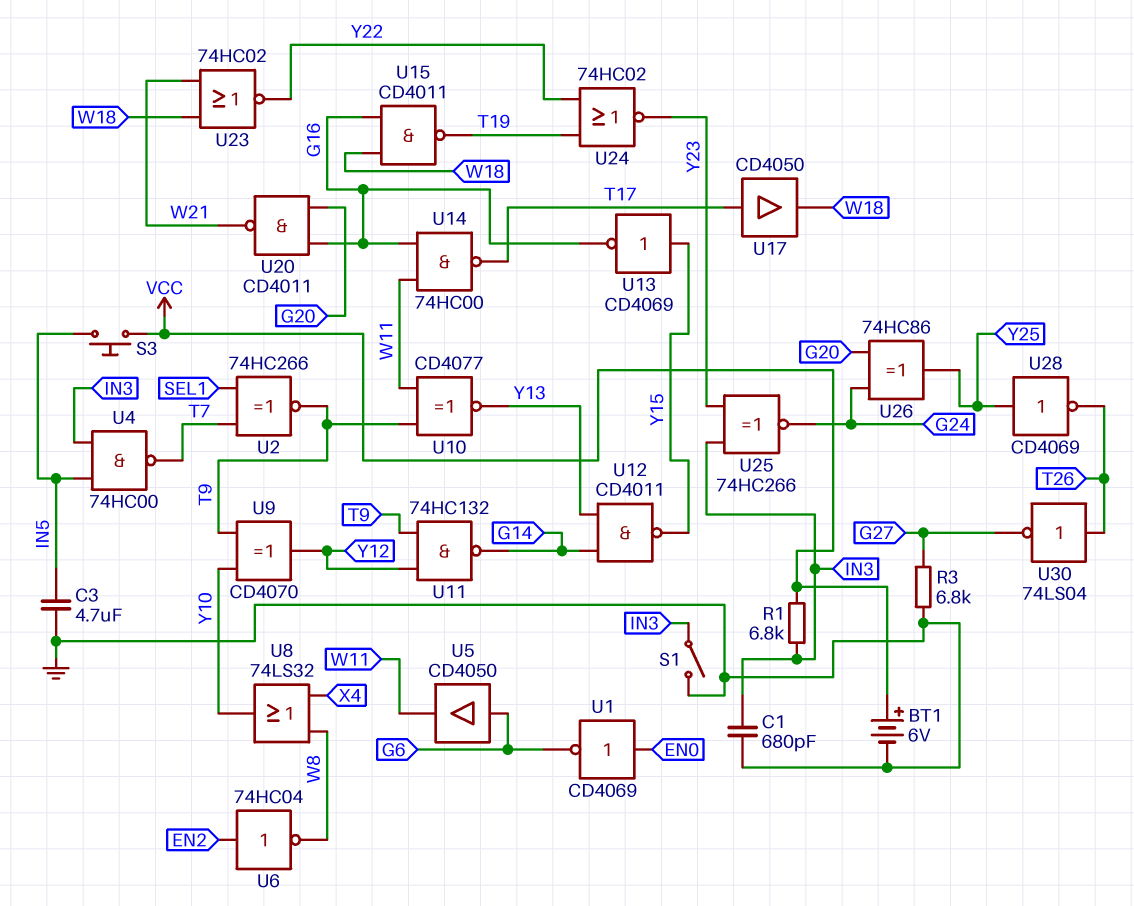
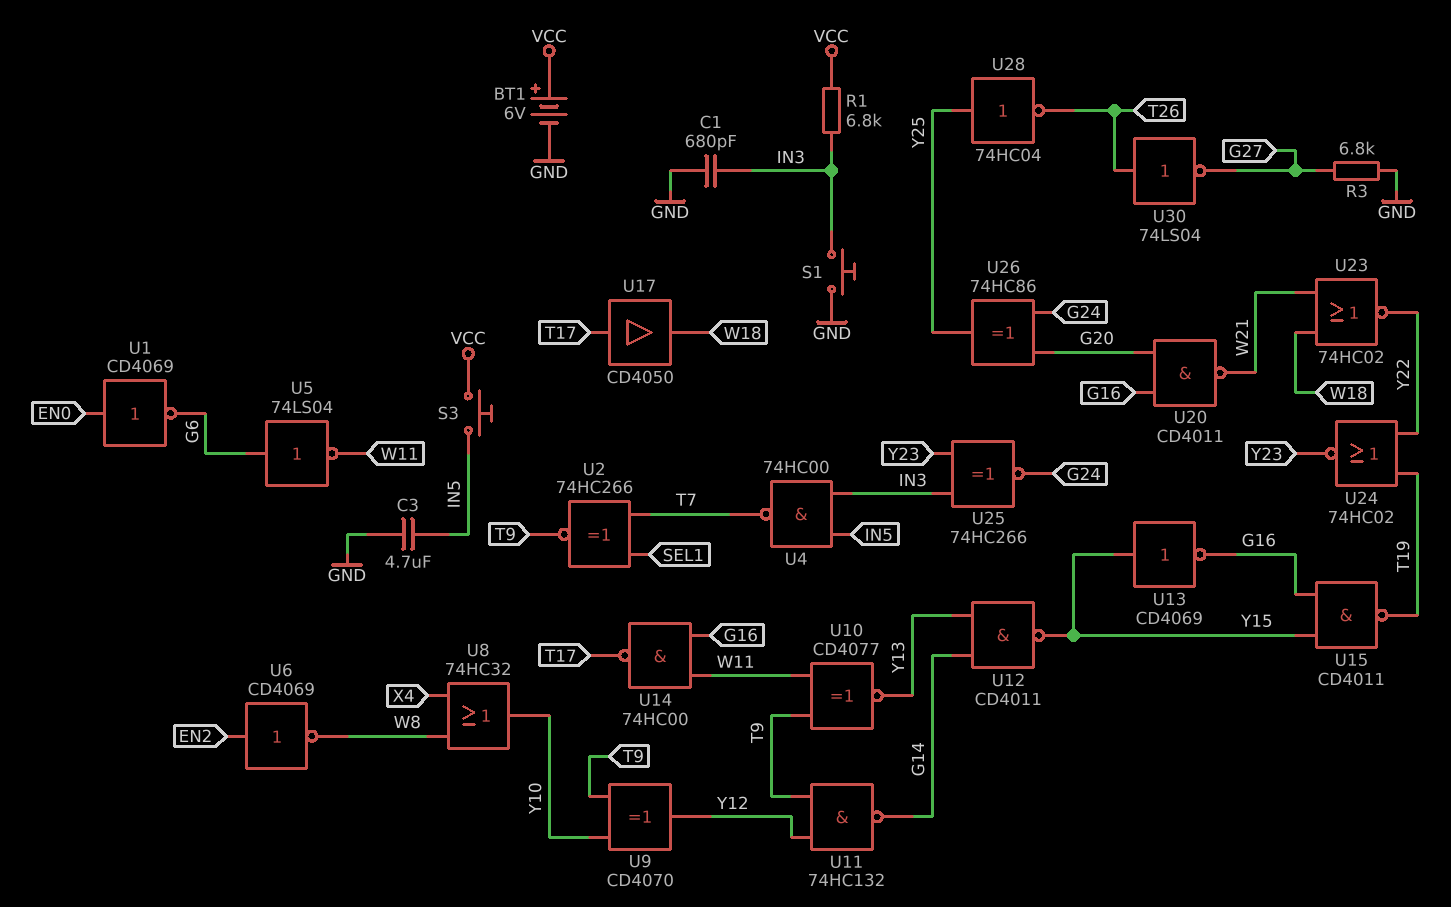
S1: switch (GND, IN3) -> button (GND, IN3)
U5: buffer CD4050 (in G6, out W11) -> NOT 74LS04 (in G6, out W11)
U6: NOT 74HC04 (in EN2, out W8) -> NOT CD4069 (in EN2, out W8)
U8: OR 74LS32 (in W8, in X4, out Y10) -> OR 74HC32 (in W8, in X4, out Y10)
U15: NAND CD4011 (in G16, in W18, out T19) -> NAND CD4011 (in G16, in Y15, out T19)
U28: NOT CD4069 (in Y25, out T26) -> NOT 74HC04 (in Y25, out T26)

